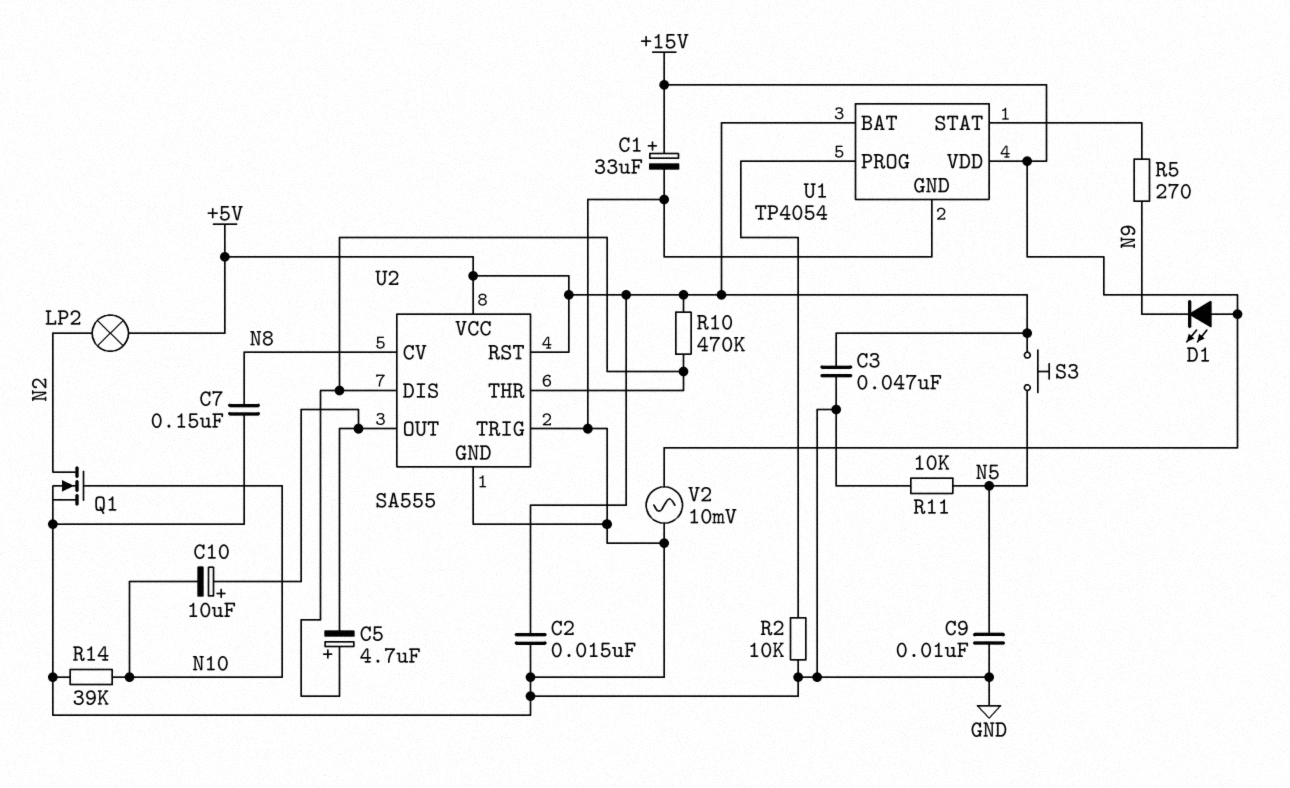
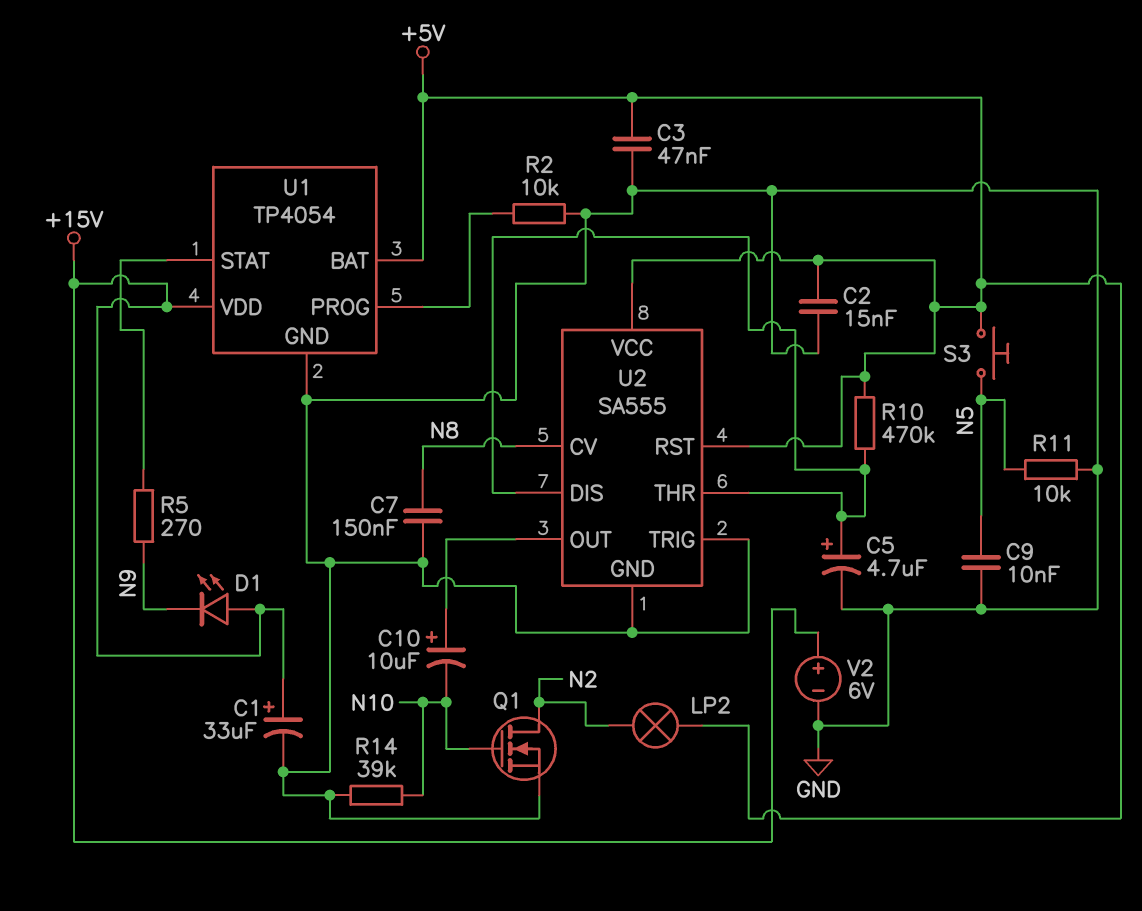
C5: 4.7uF (plus U2/DIS, minus U2/OUT) -> 4.7uF (plus U2/DIS, minus GND)
V2: AC 10mV (+15V, GND) -> 6V (plus +15V, minus GND)

